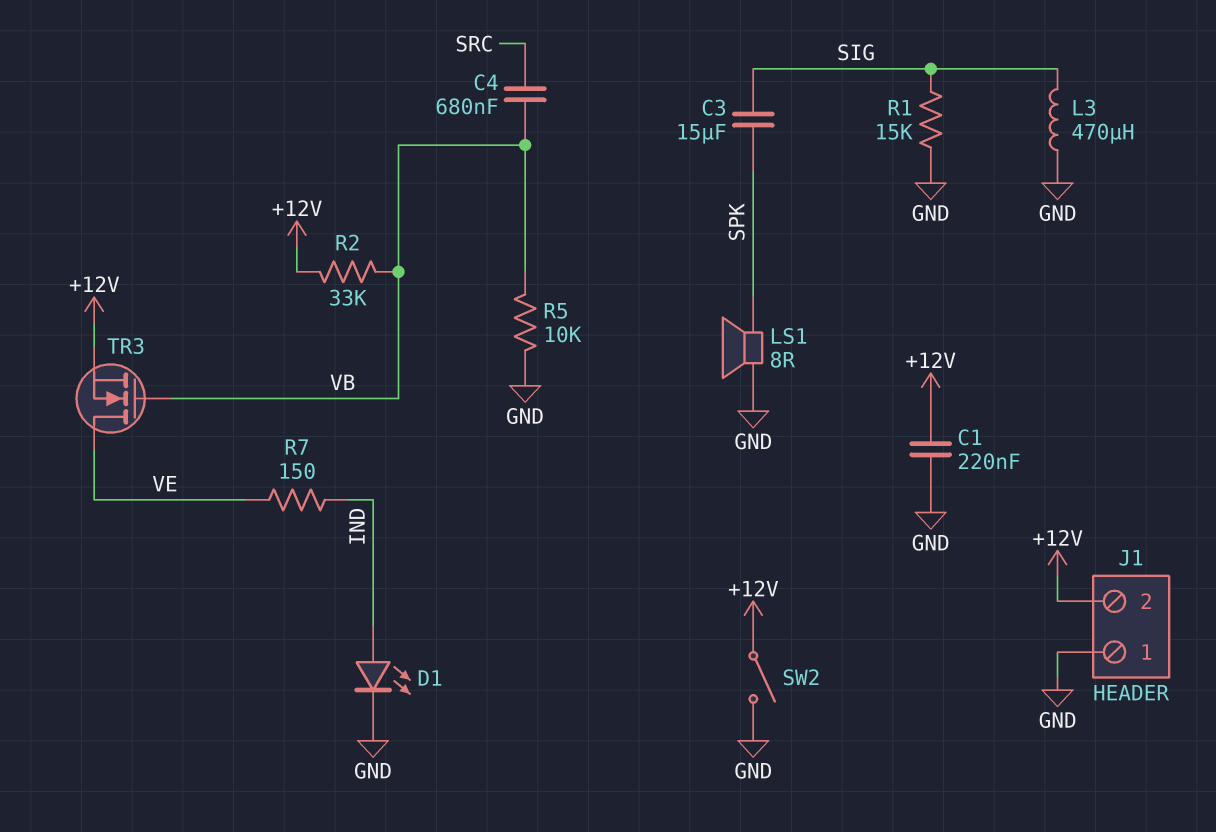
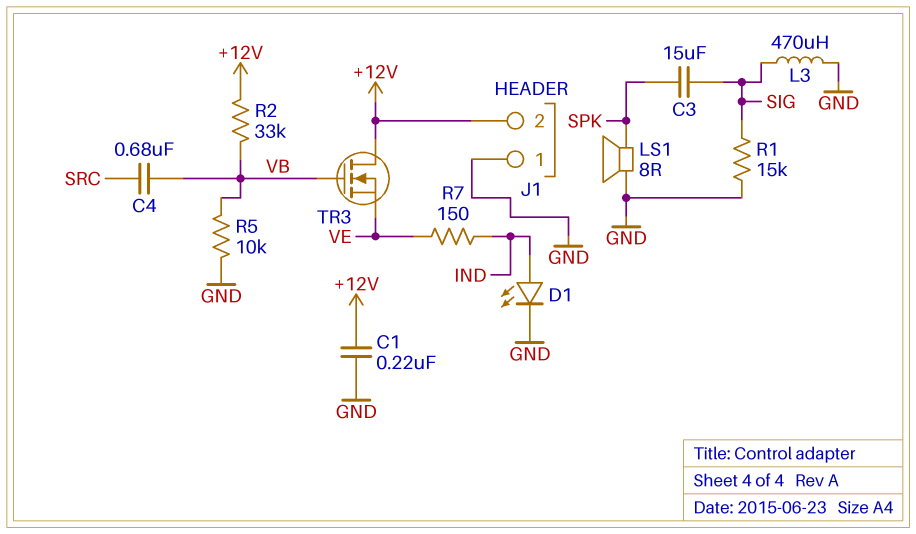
SW2: switch (+12V, GND) -> none
TR3: NMOS (G VB, D VE, S +12V) -> NMOS (G VB, D +12V, S VE)

